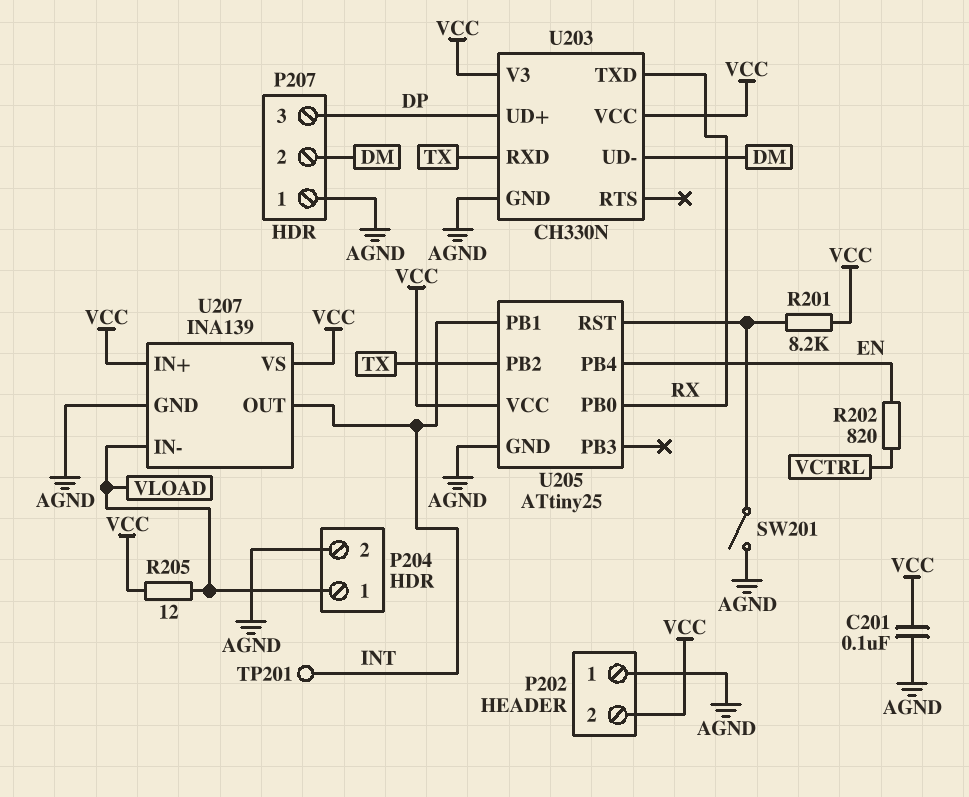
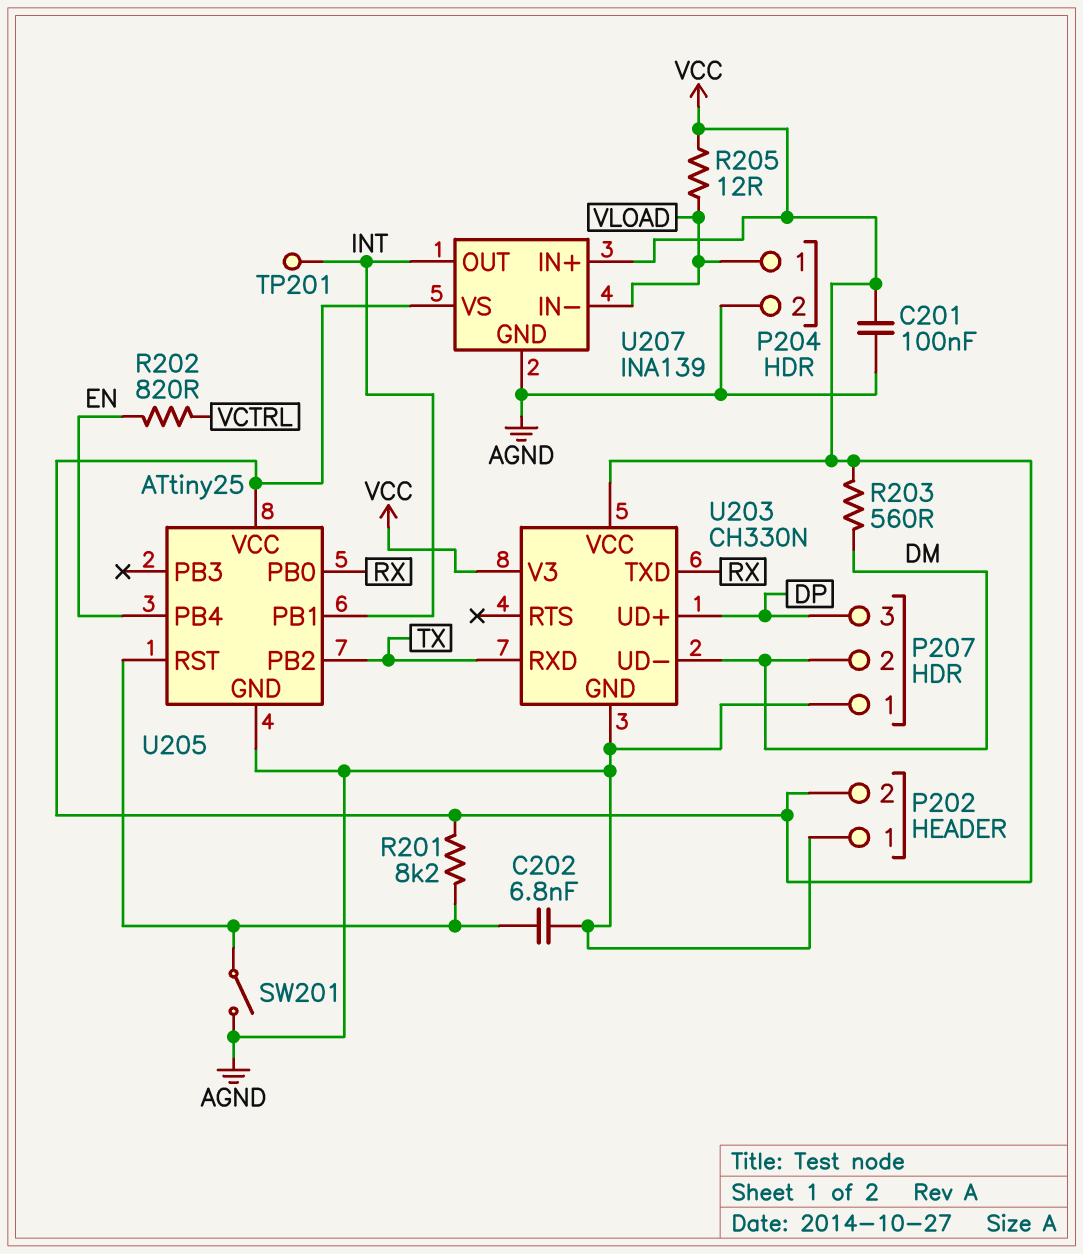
C202: none -> 6.8nF (AGND, U205/RST)
R203: none -> 560 (DM, VCC)

